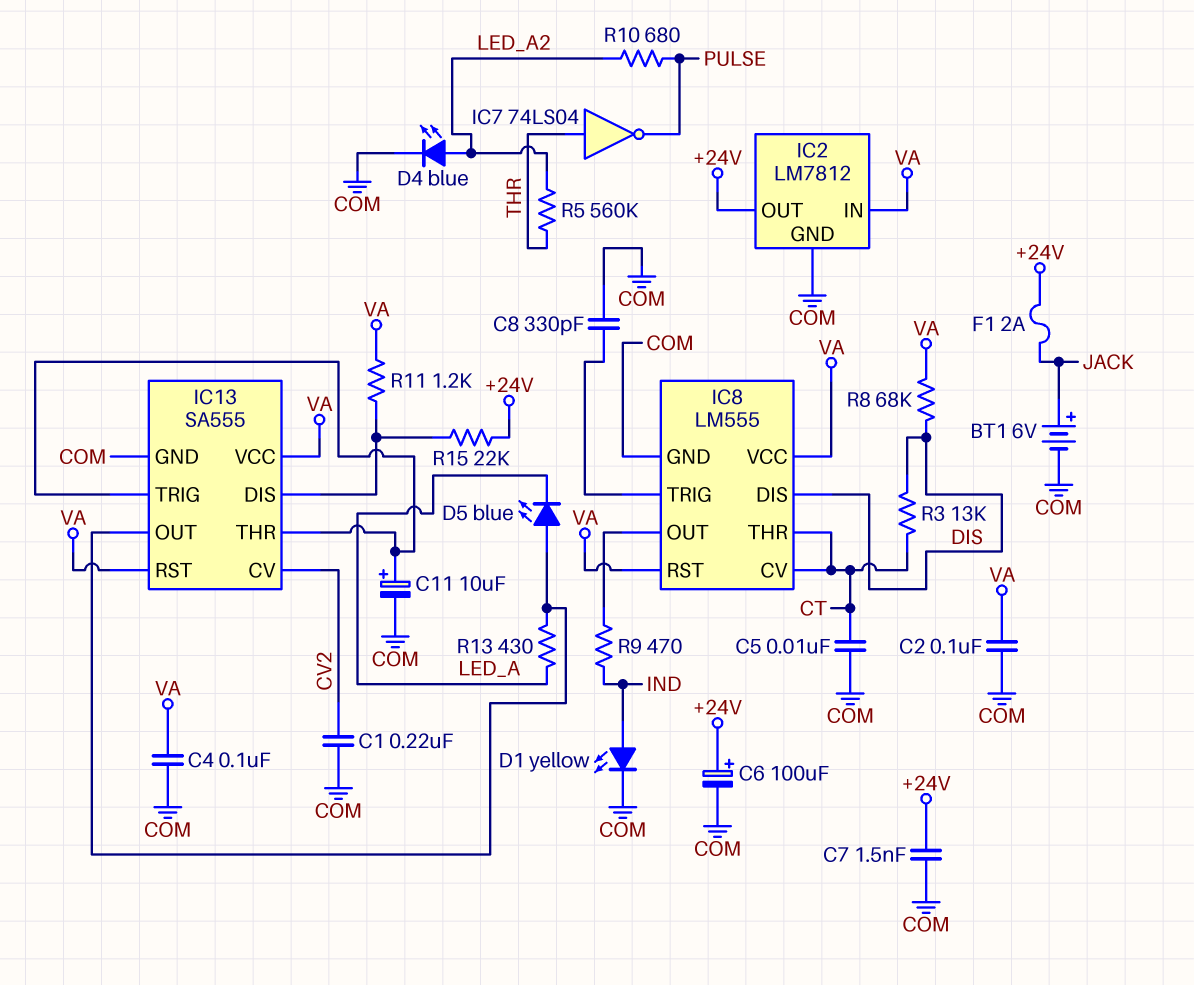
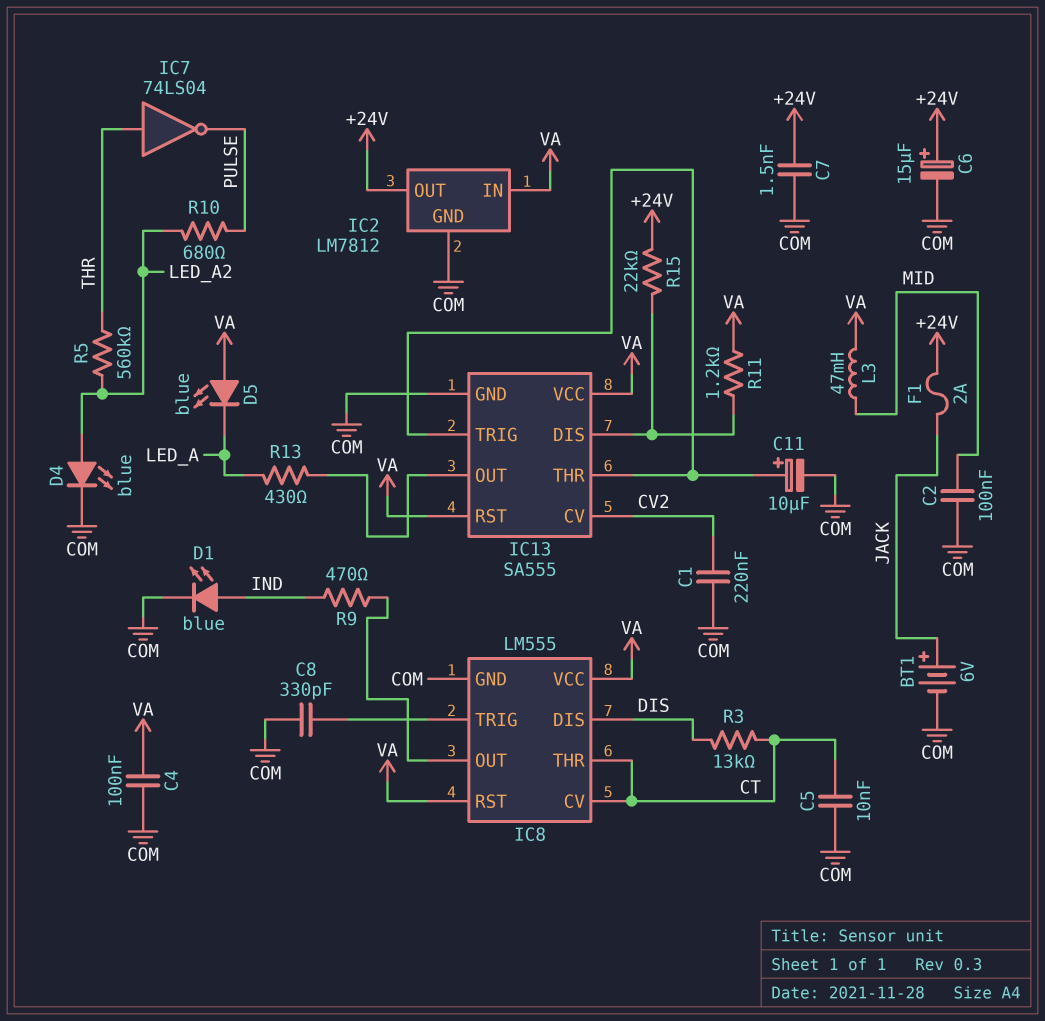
C2: 100nF (COM, VA) -> 100nF (COM, MID)
C6: 100uF (plus +24V, minus COM) -> 15uF (plus +24V, minus COM)
D1: LED yellow (A IND, K COM) -> LED blue (A IND, K COM)
D5: LED blue (A IC13/OUT, K LED_A) -> LED blue (A VA, K LED_A)
L3: none -> 47mH (MID, VA)
R8: 68k (DIS, VA) -> none

